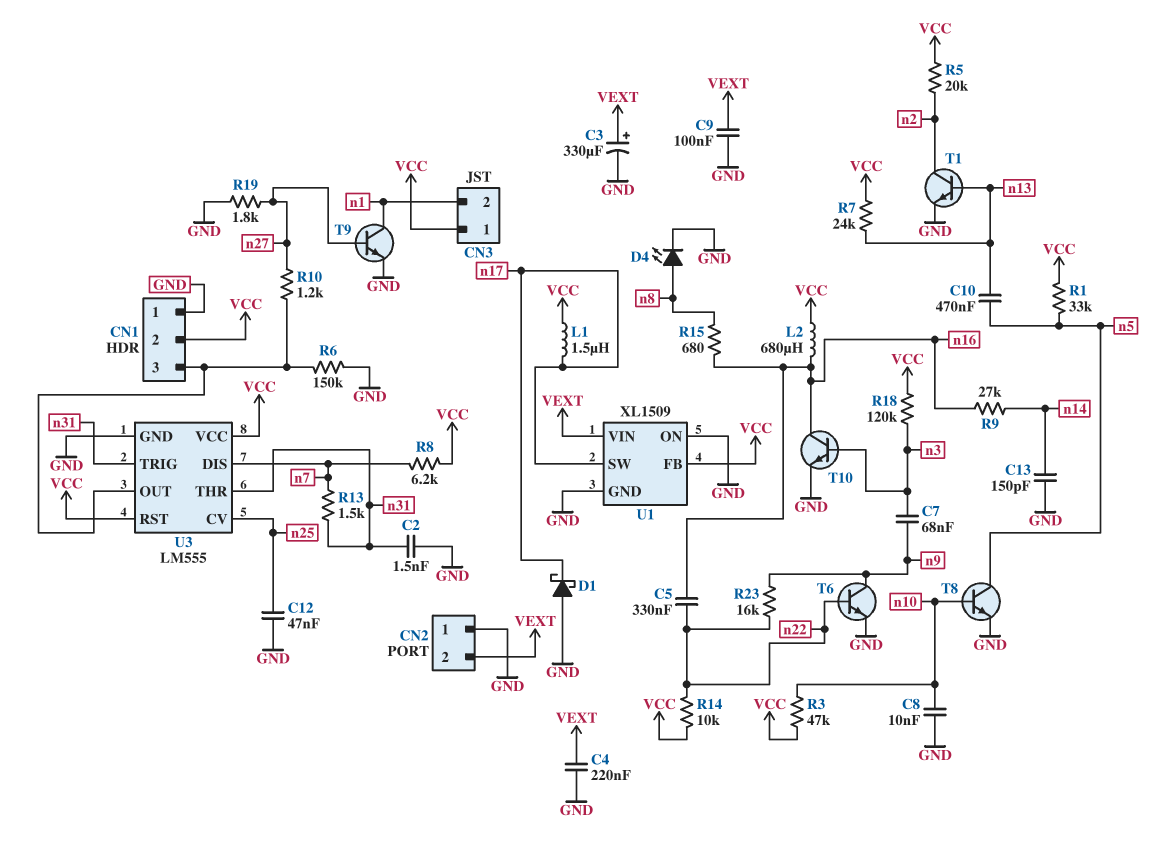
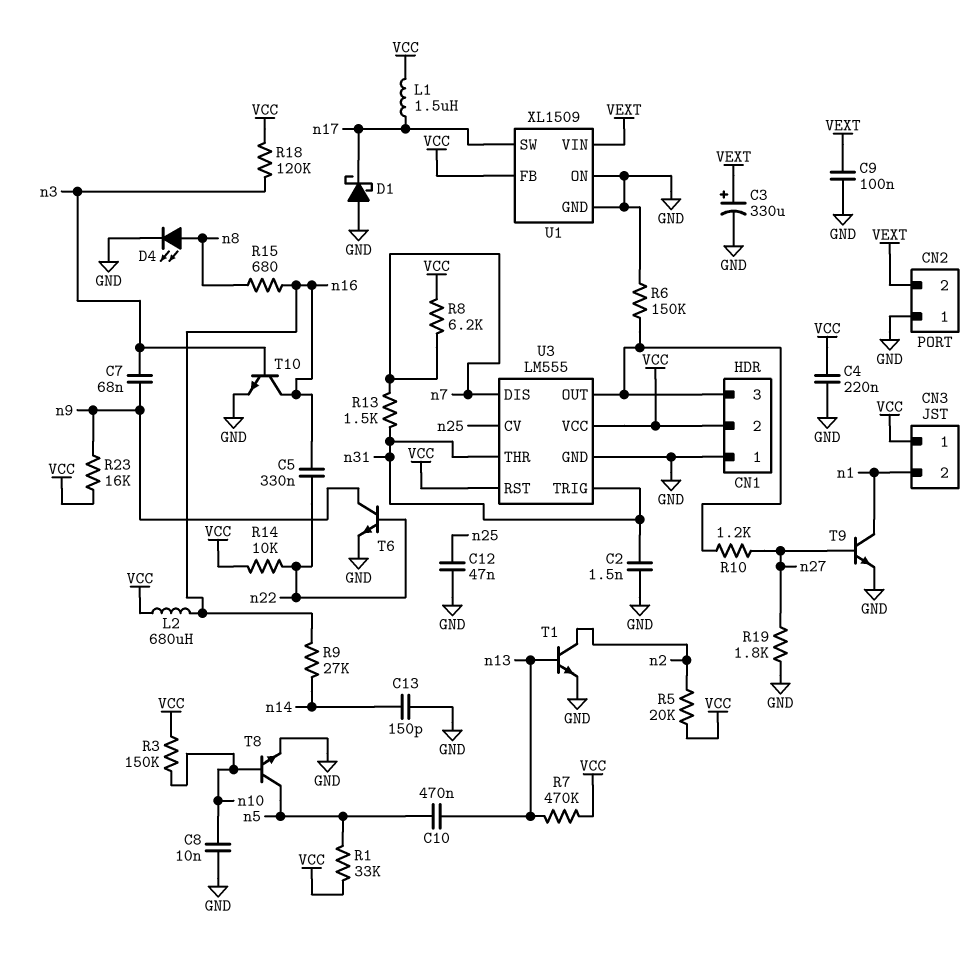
C4: 220nF (GND, VEXT) -> 220nF (GND, VCC)
R3: 47k (VCC, n10) -> 150k (VCC, n10)
R7: 24k (VCC, n13) -> 470k (VCC, n13)
R23: 16k (n9, n22) -> 16k (VCC, n9)

